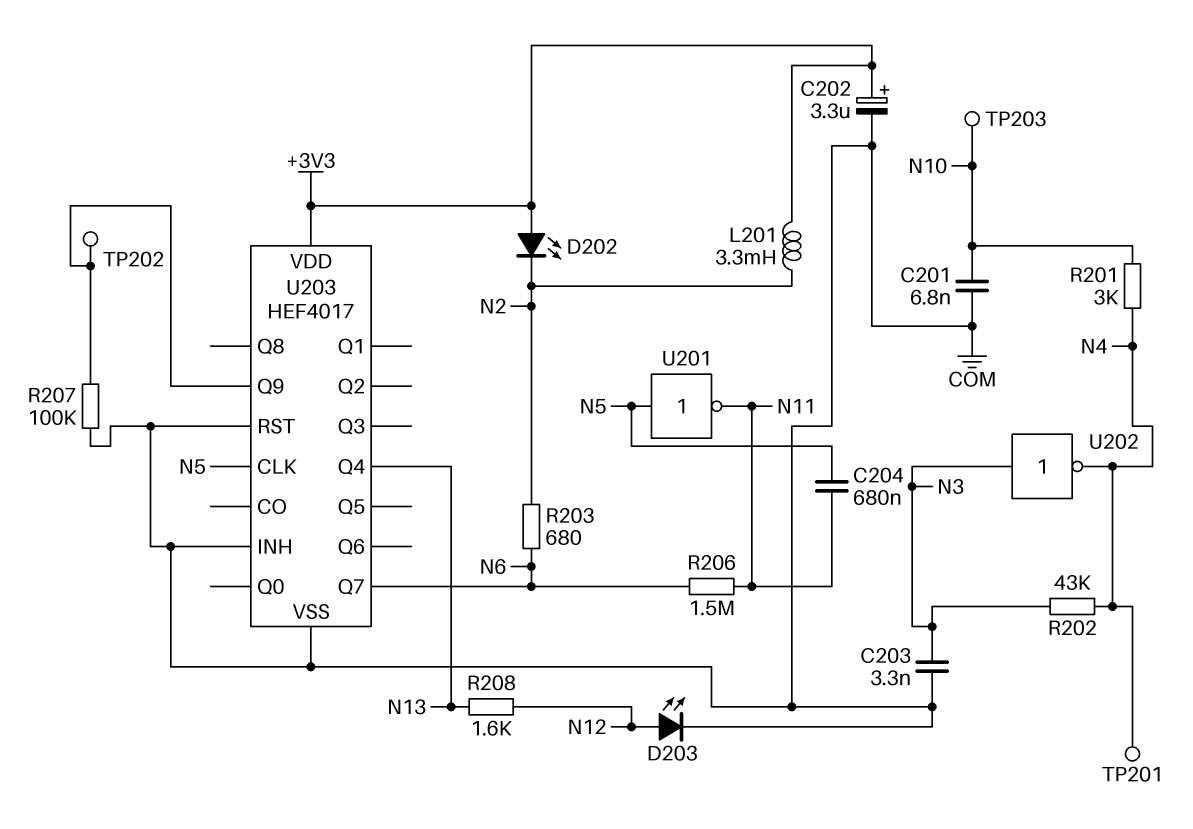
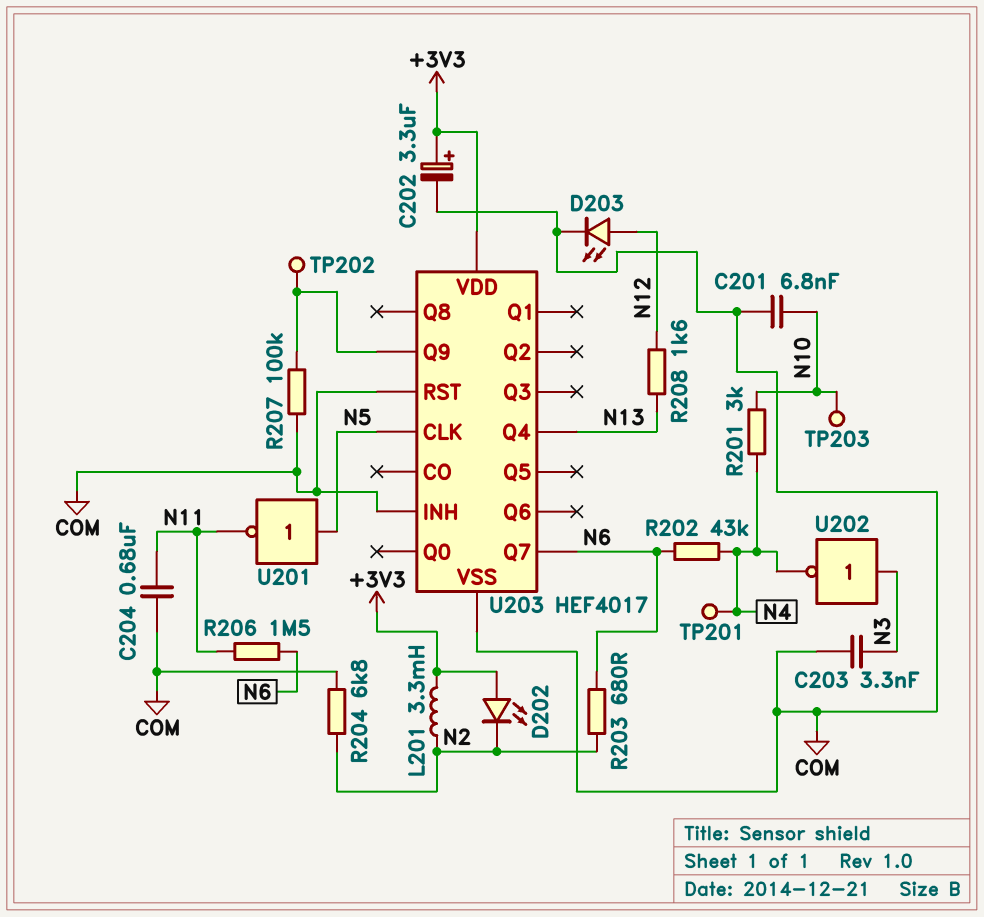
C204: 680nF (N5, N11) -> 680nF (COM, N11)
R202: 43k (N3, N4) -> 43k (N4, N6)
R204: none -> 6.8k (COM, N2)

